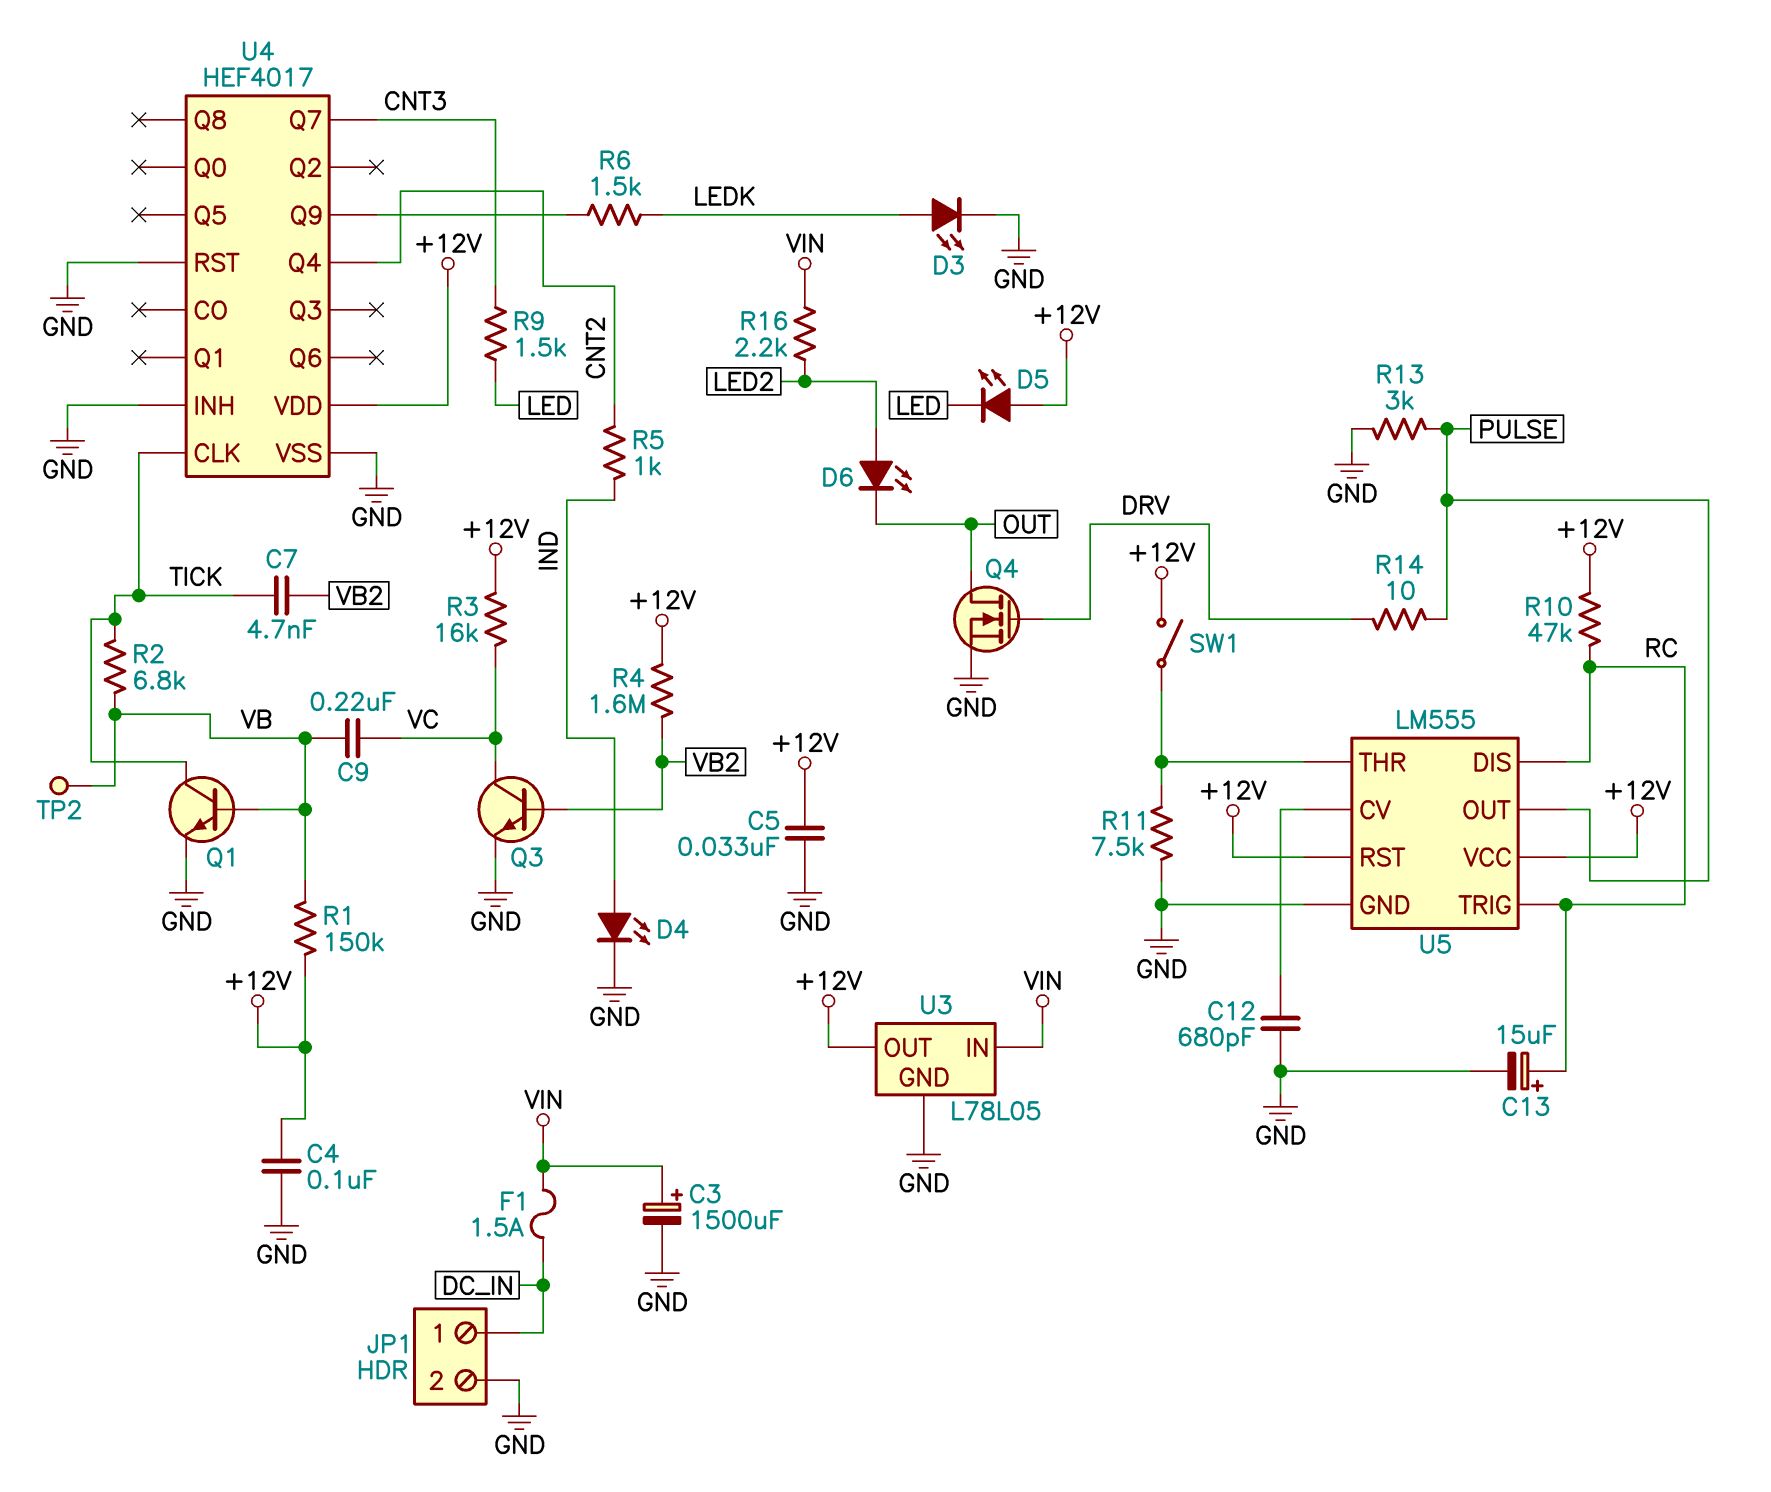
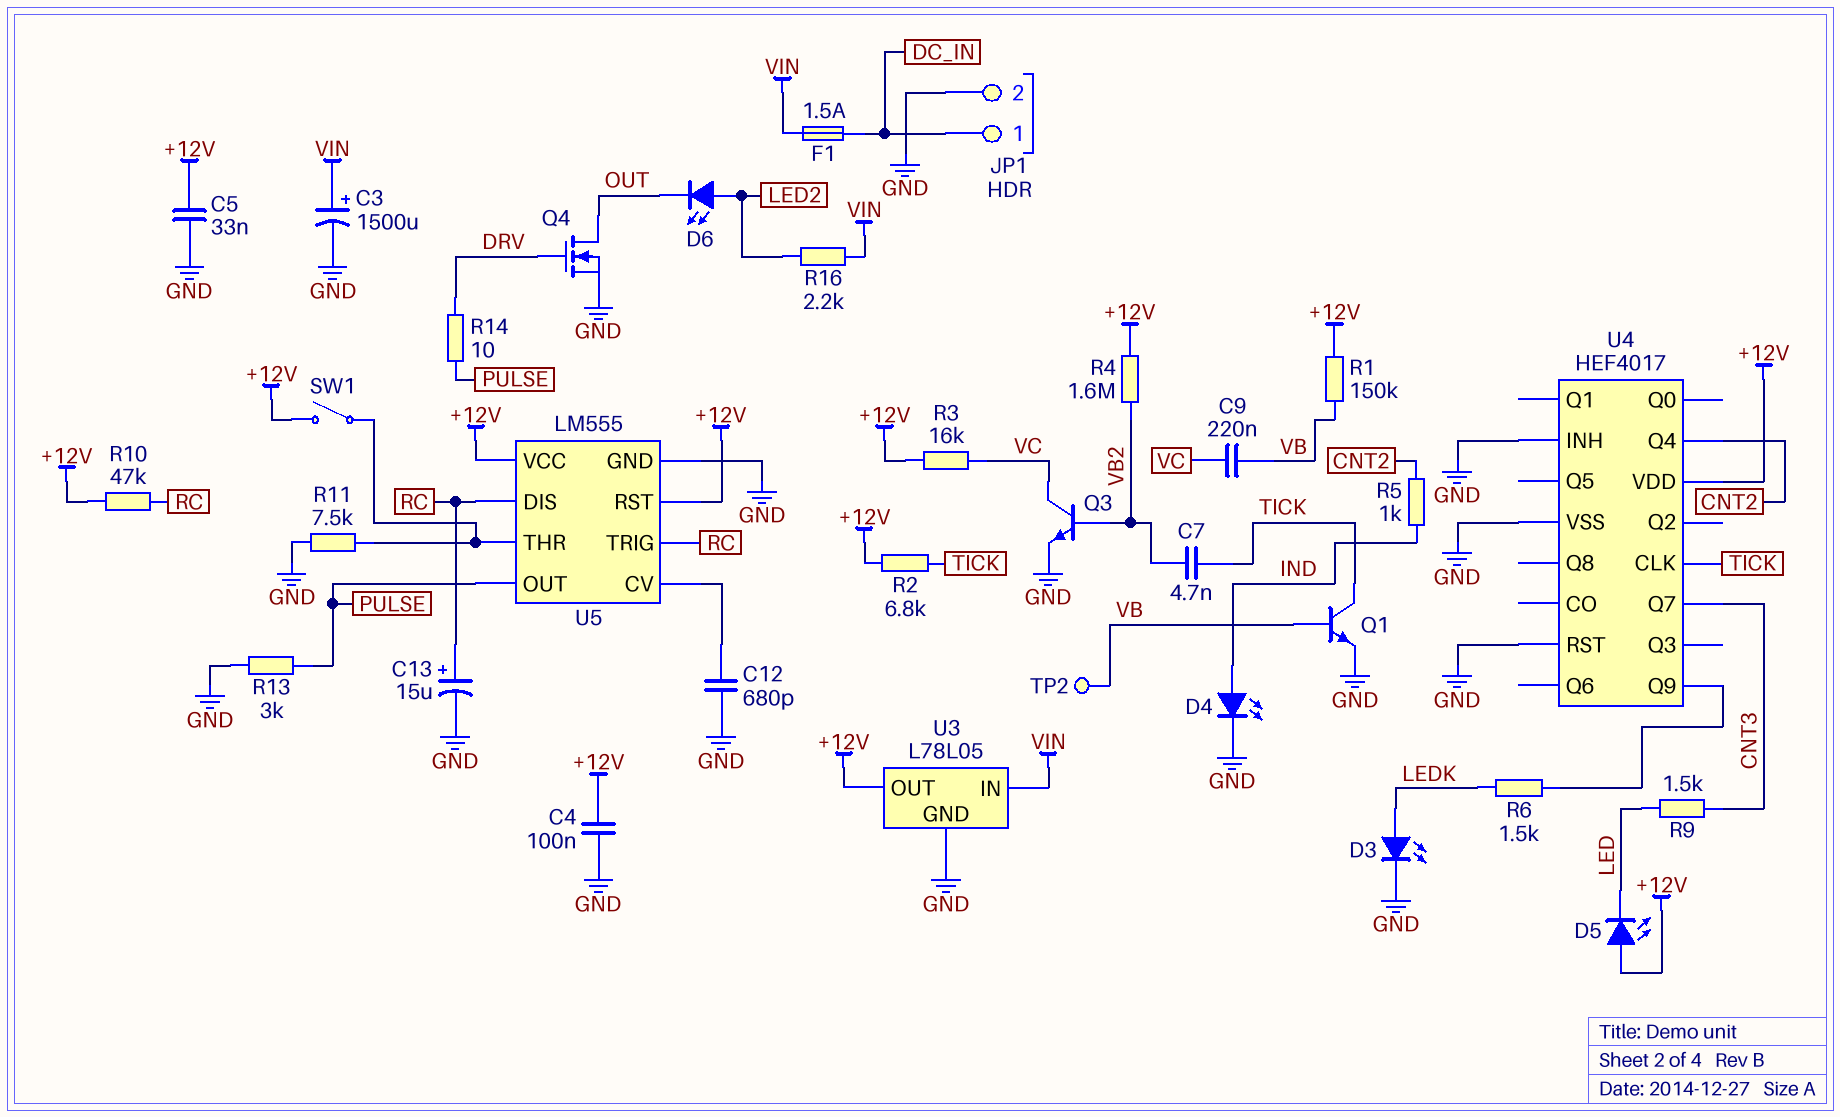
R2: 6.8k (TICK, VB) -> 6.8k (+12V, TICK)

